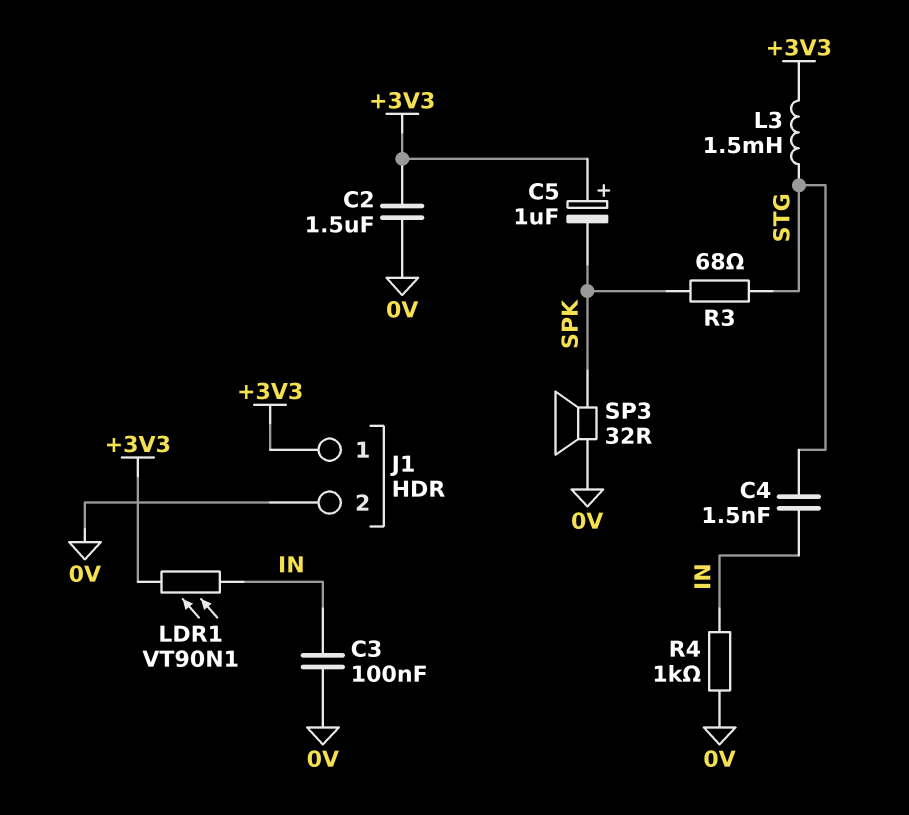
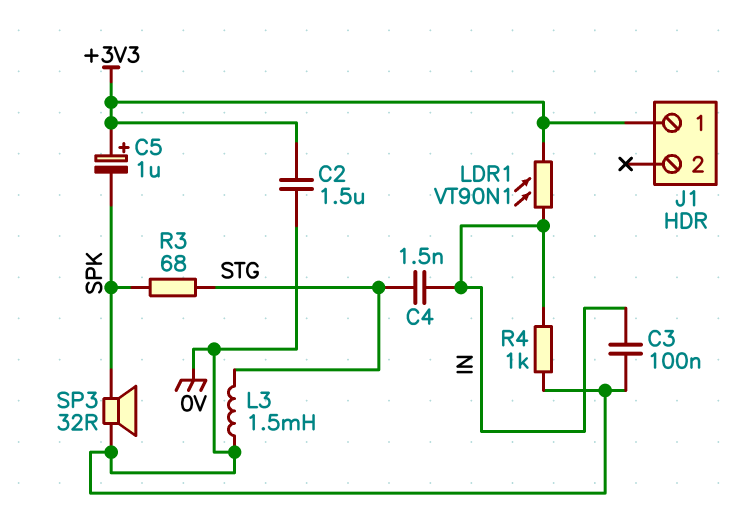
J1 pin 2: 0V -> none
L3: 1.5mH (+3V3, STG) -> 1.5mH (0V, STG)

